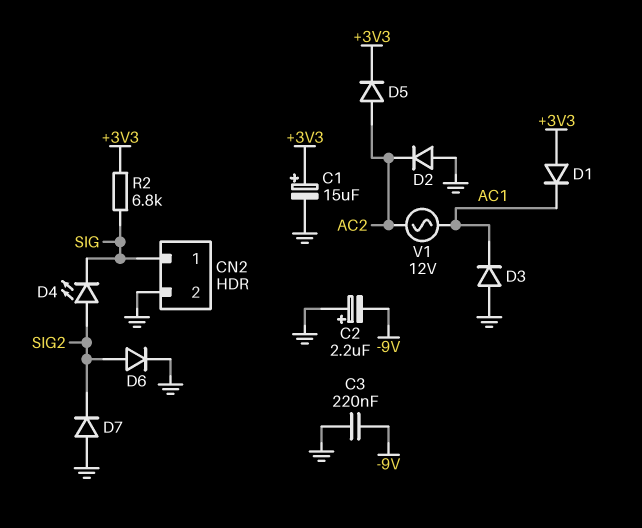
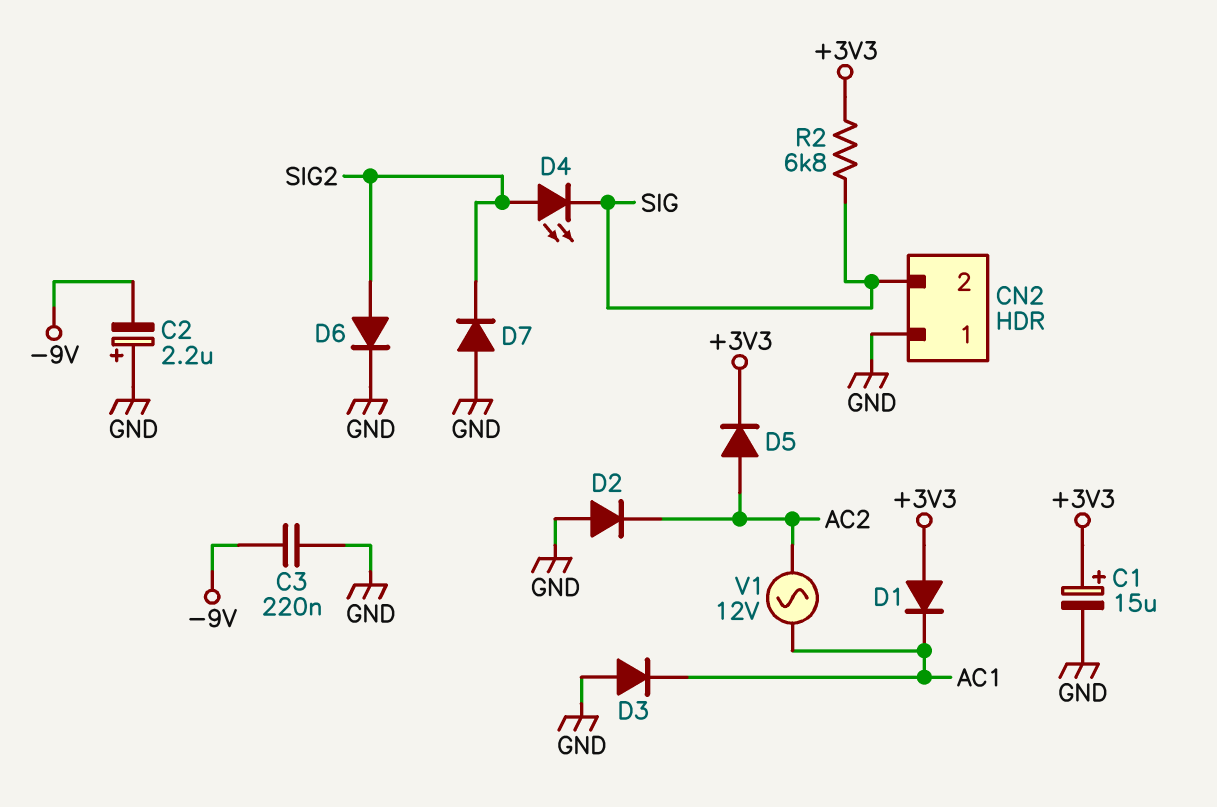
CN2 pin 1: SIG -> GND
CN2 pin 2: GND -> SIG

